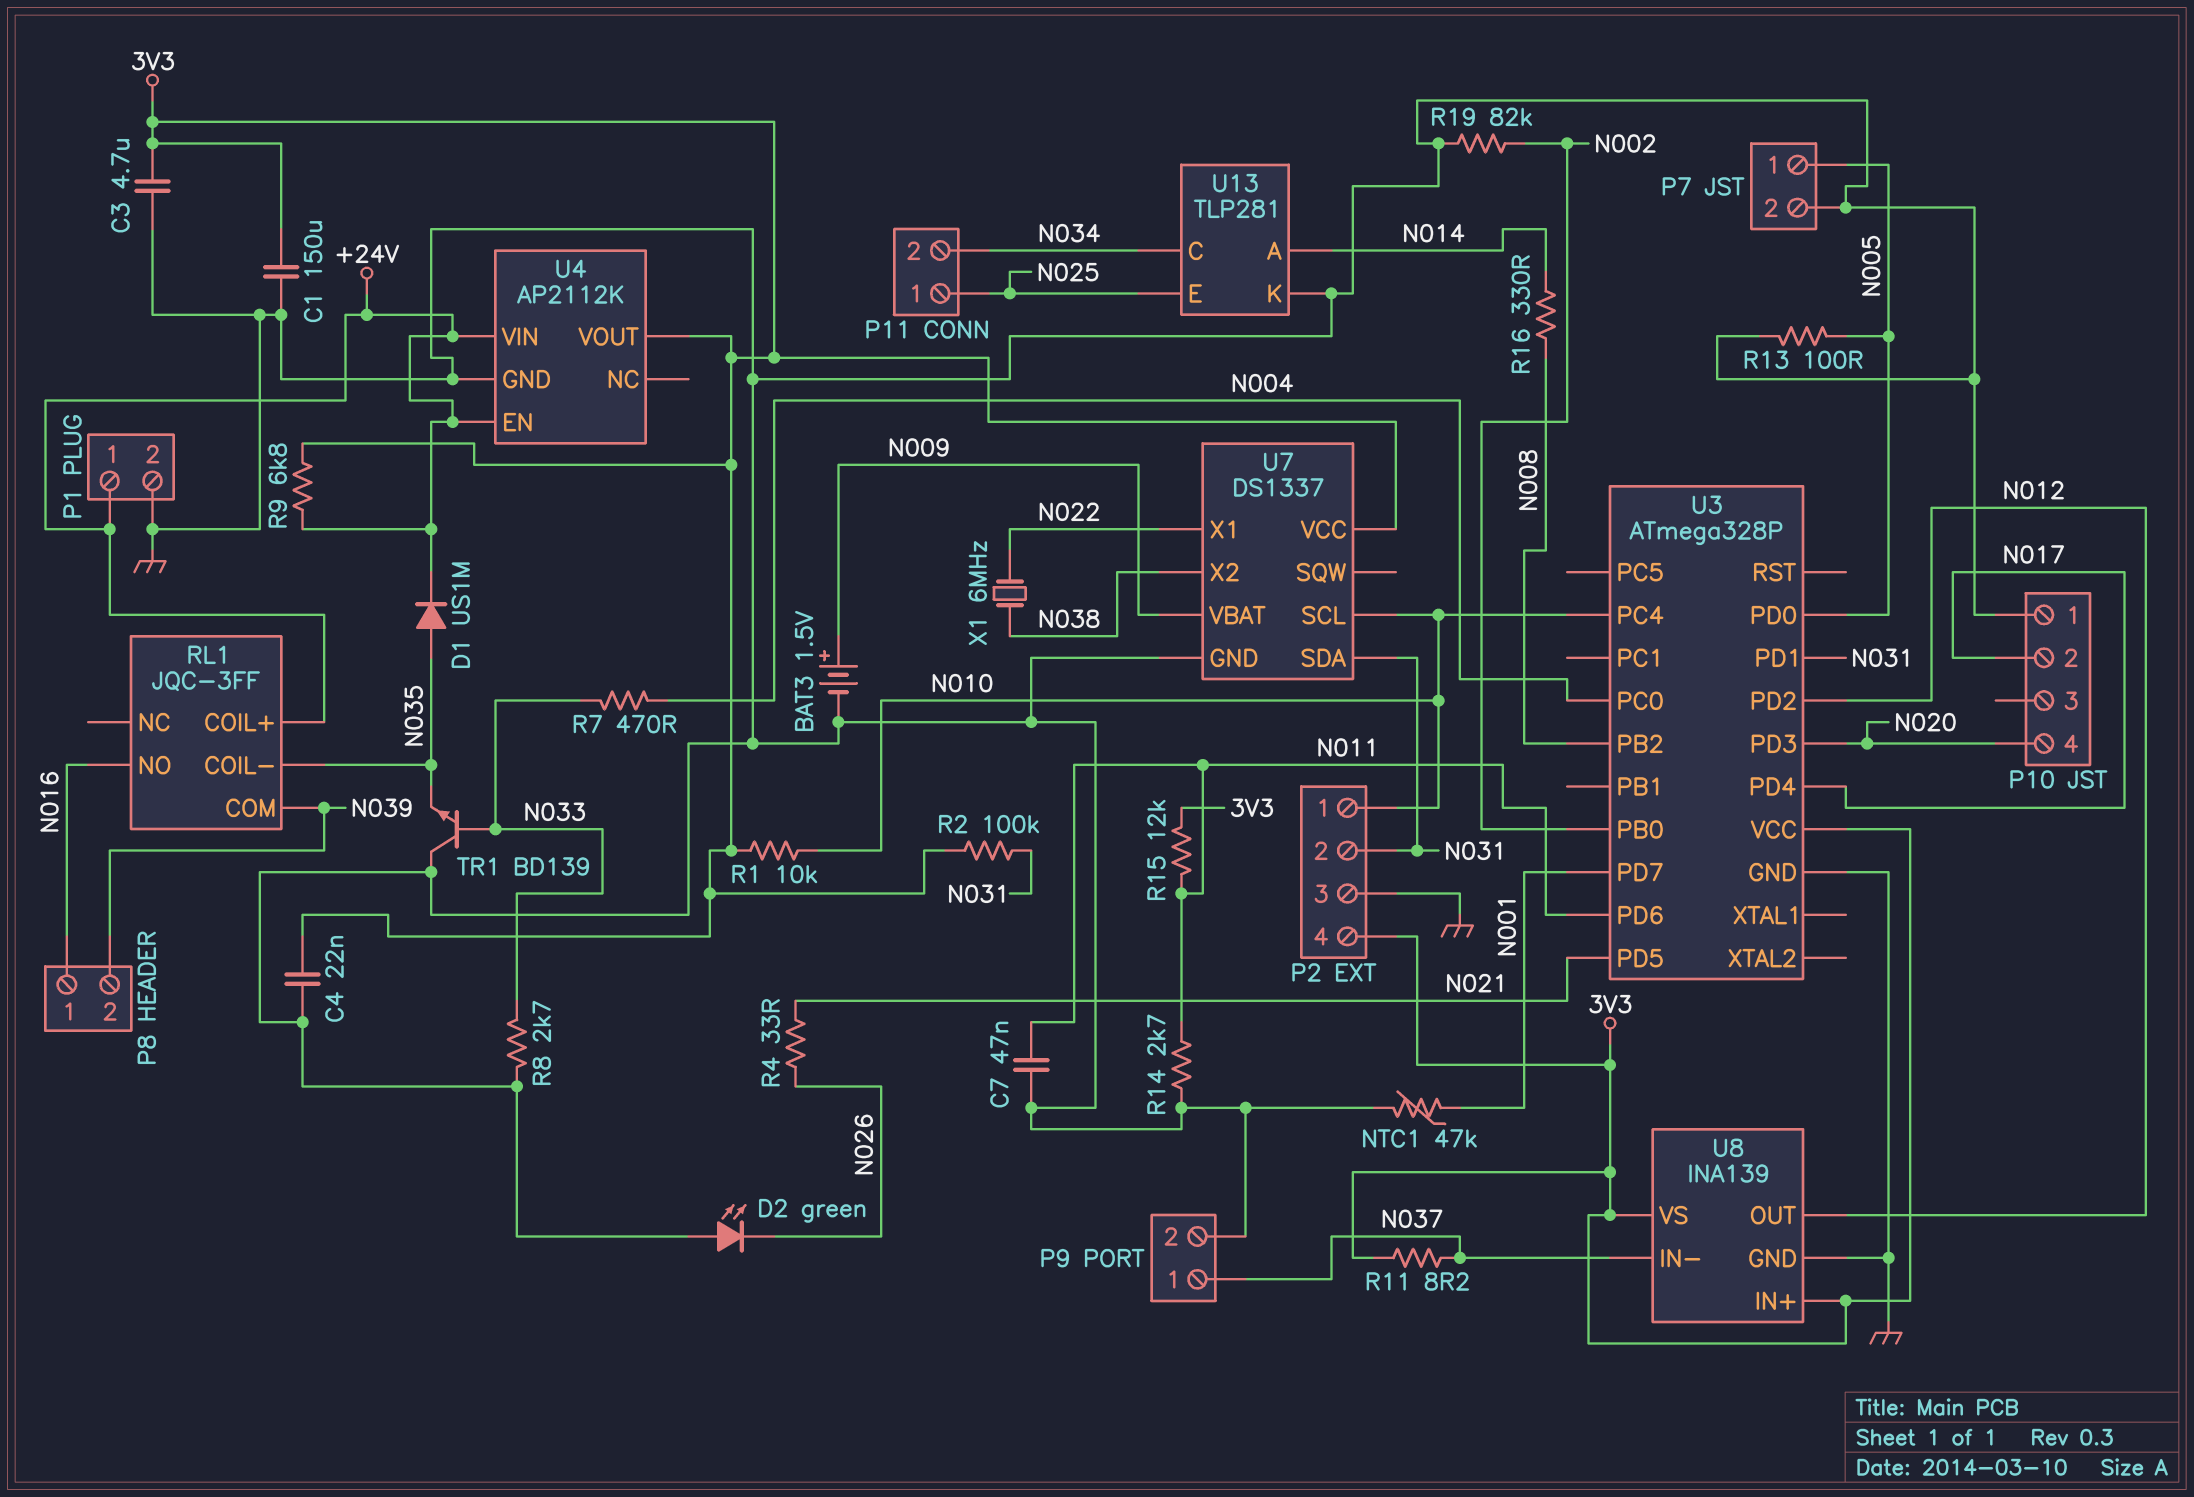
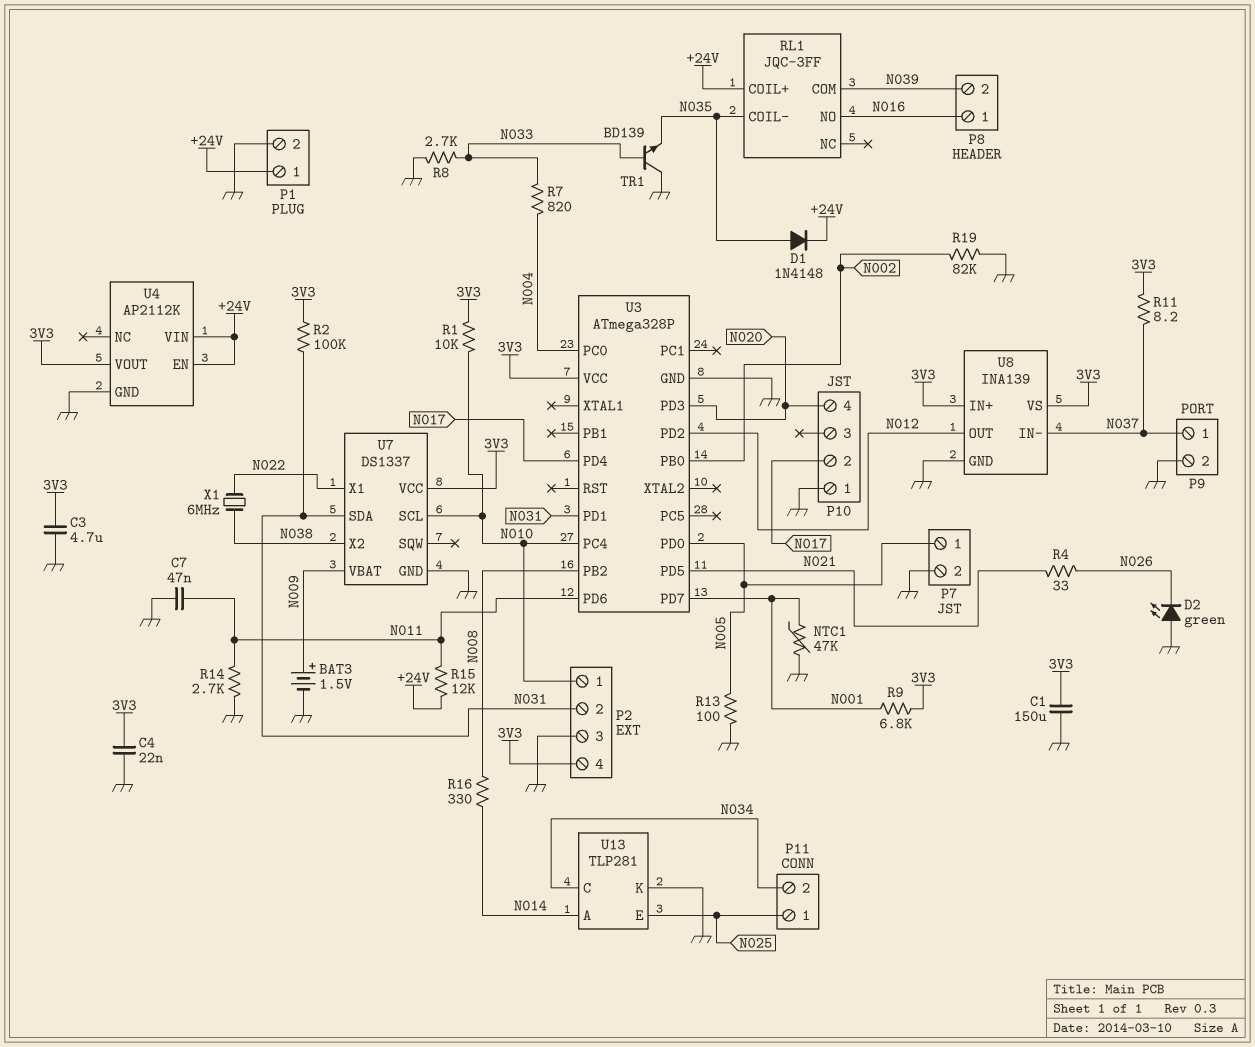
D1: diode US1M (A N035, K +24V) -> diode 1N4148 (A N035, K +24V)
R7: 470 (N004, N033) -> 820 (N004, N033)
R9: 6.8k (+24V, 3V3) -> 6.8k (3V3, N001)
R15: 12k (3V3, N011) -> 12k (+24V, N011)

